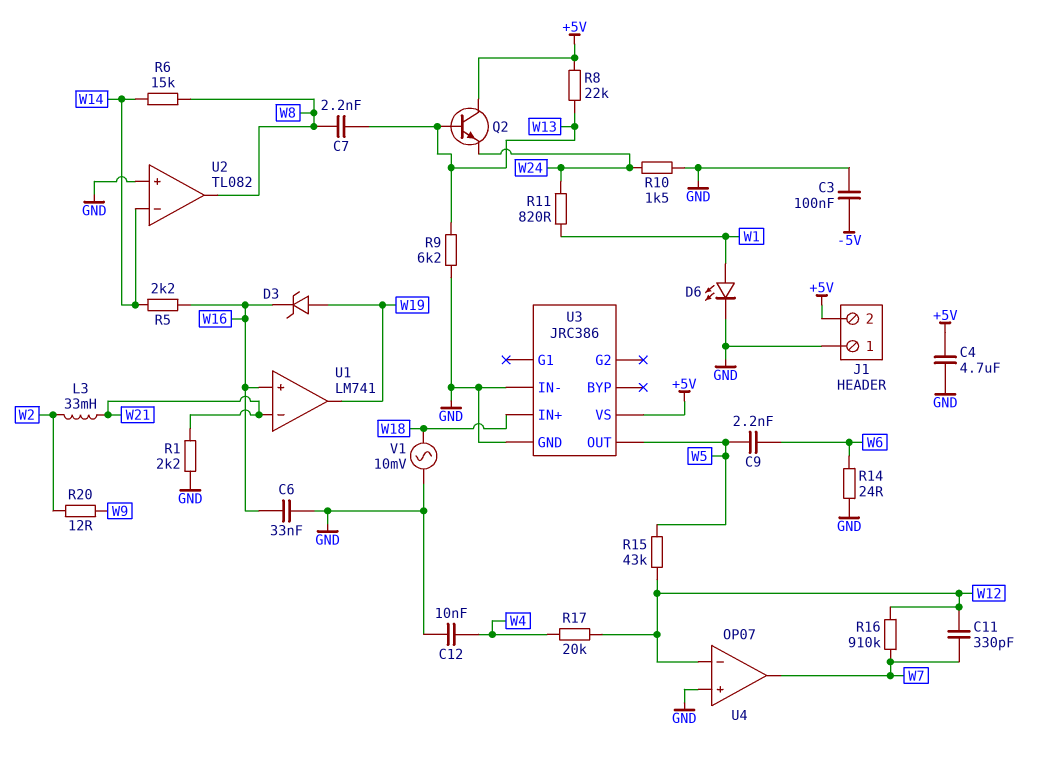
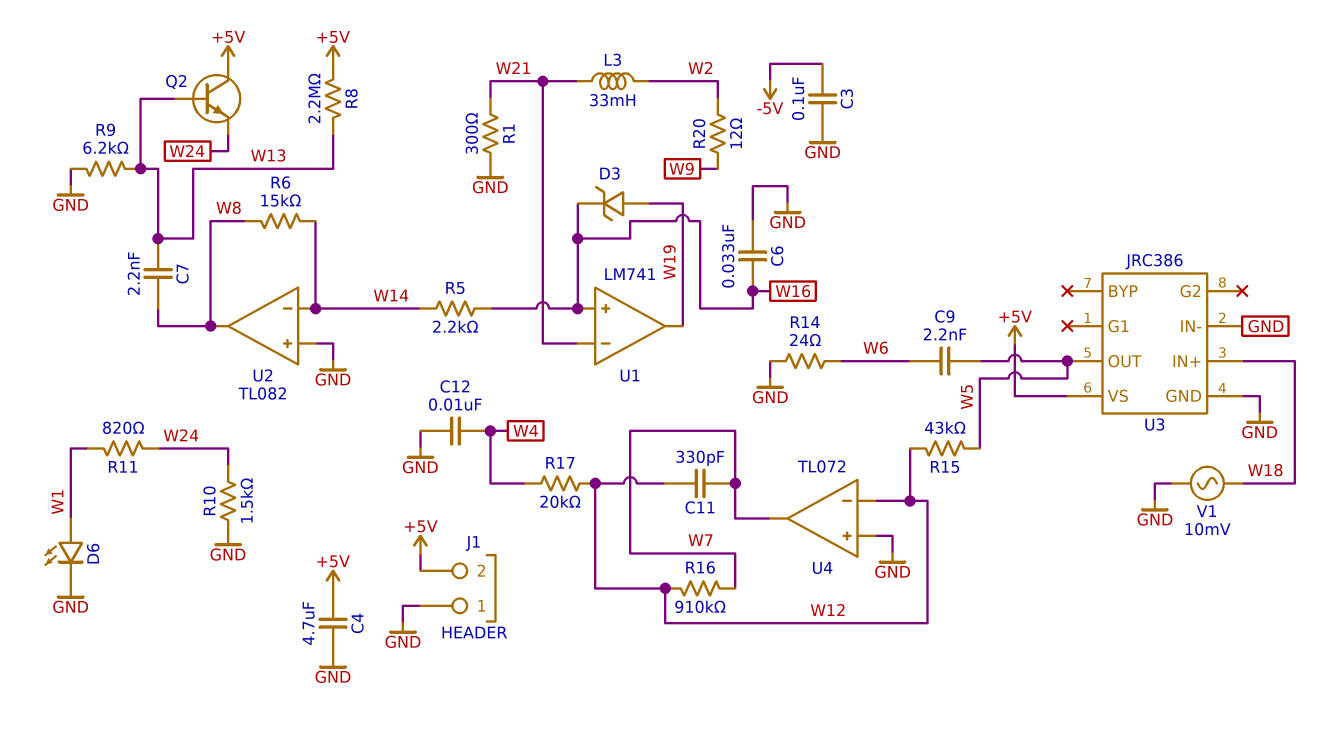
R1: 2.2k (GND, W21) -> 300 (GND, W21)
R8: 22k (+5V, W13) -> 2.2M (+5V, W13)
U4: OP07 -> TL072

